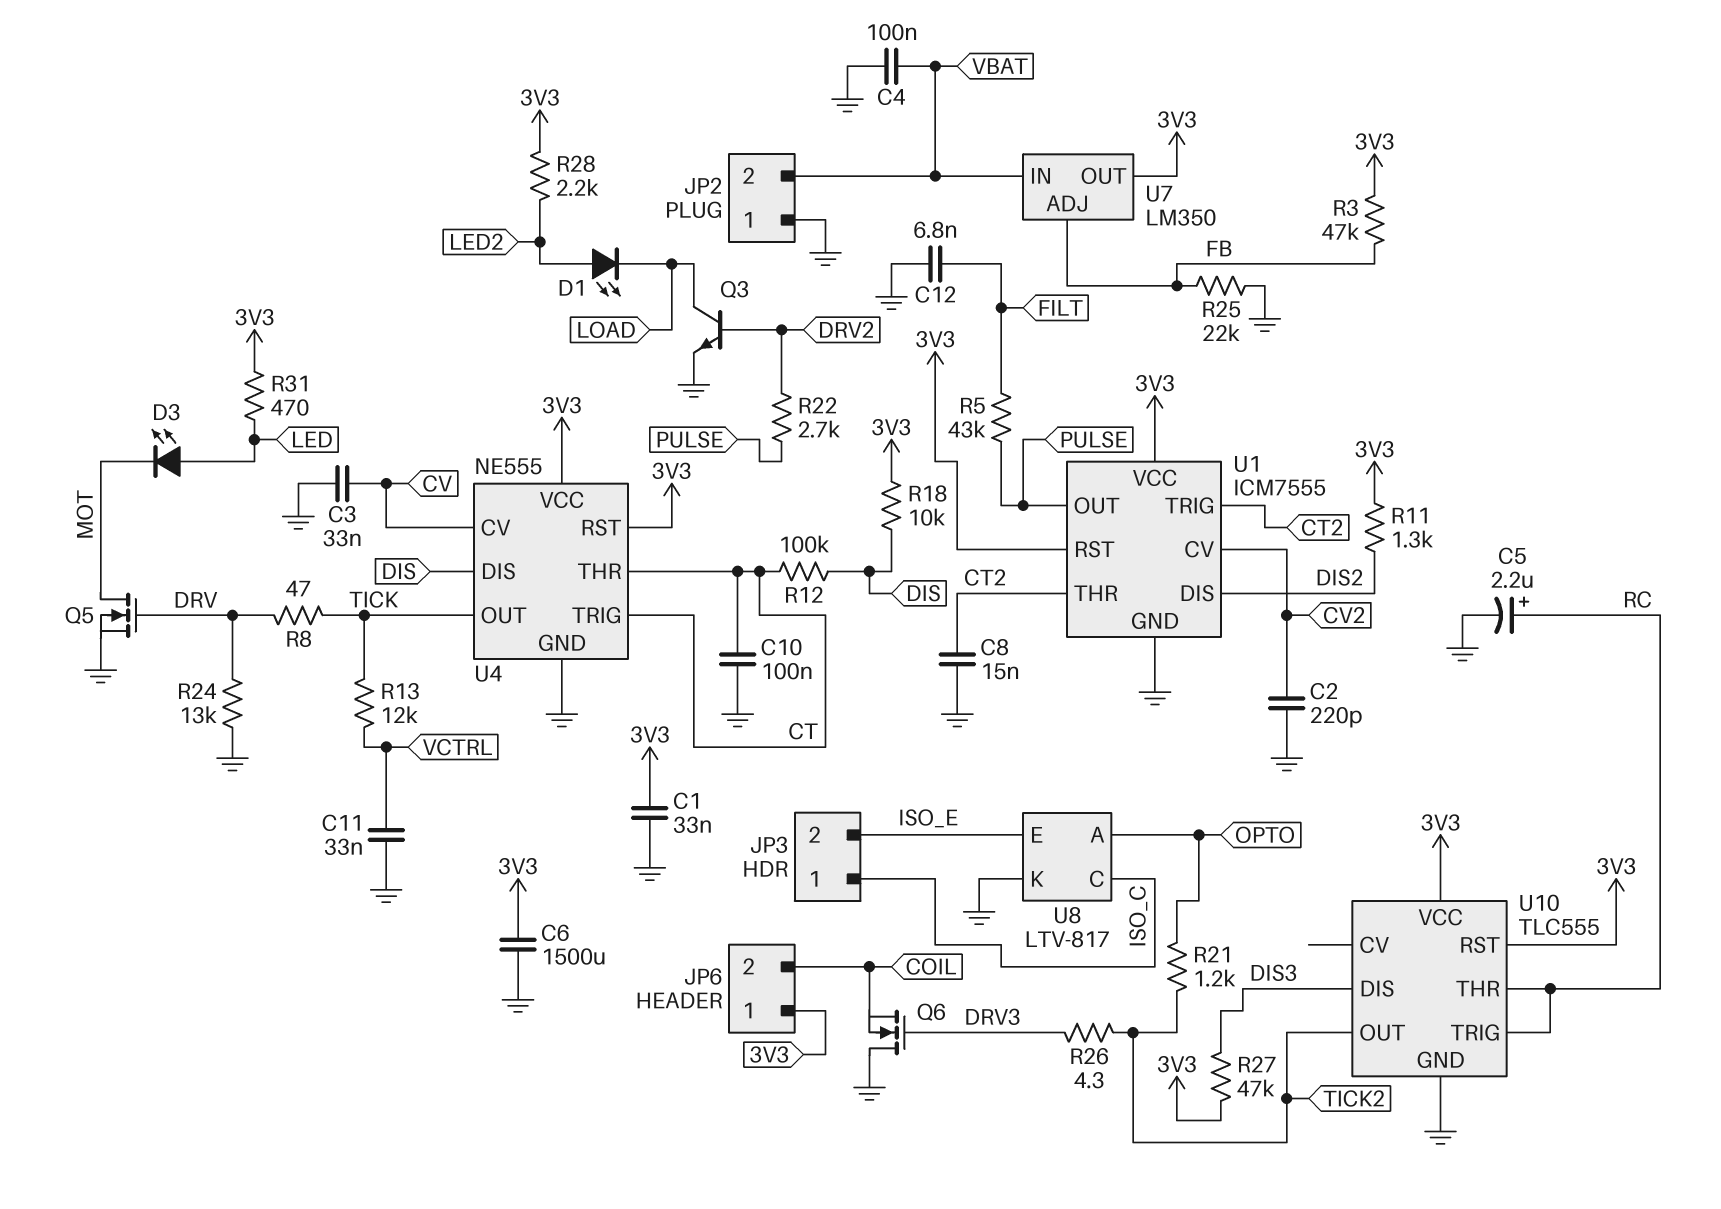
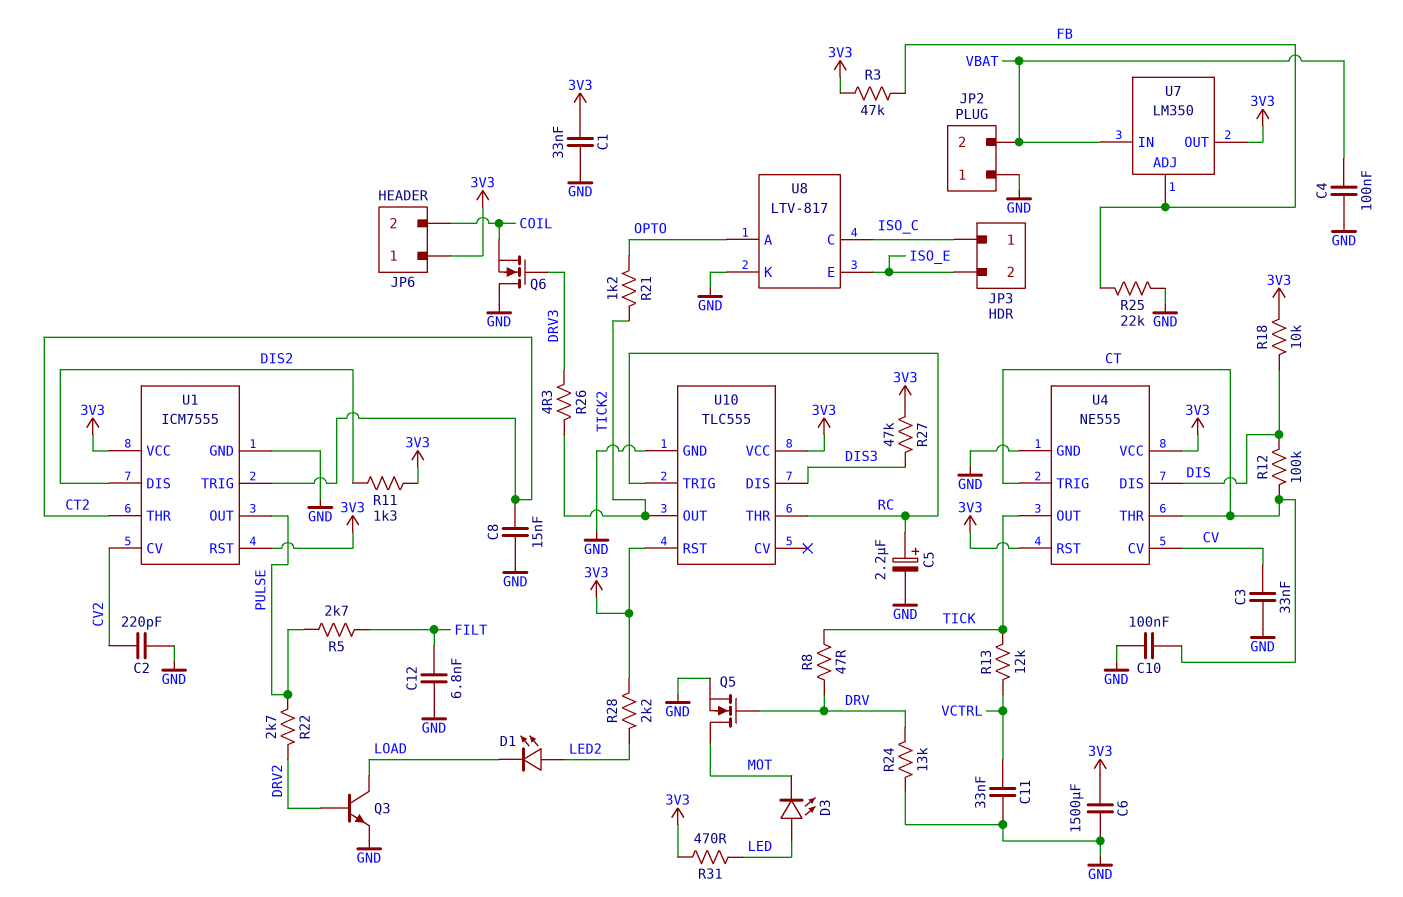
R5: 43k (FILT, PULSE) -> 2.7k (FILT, PULSE)

